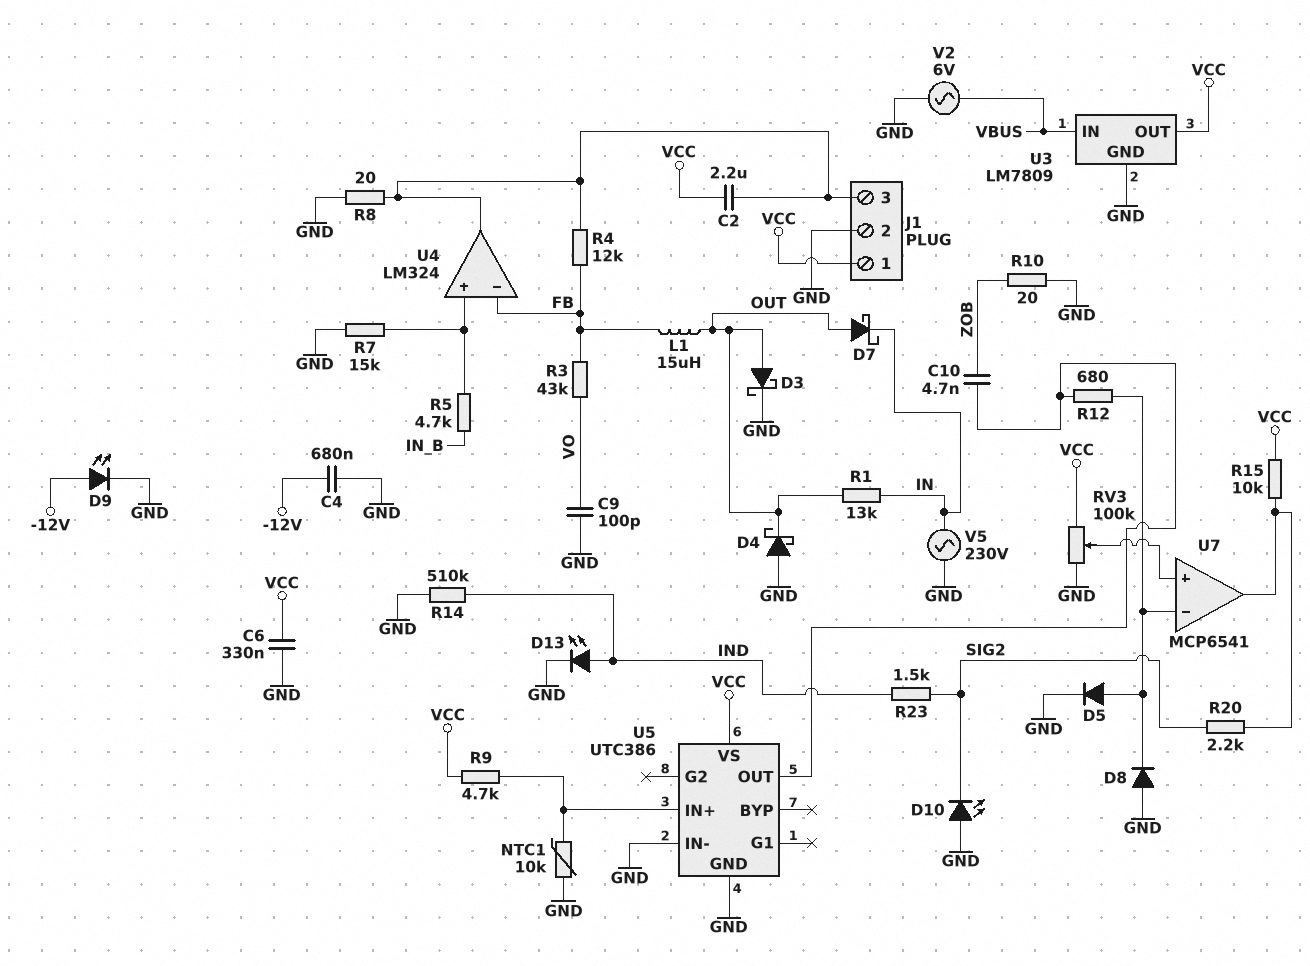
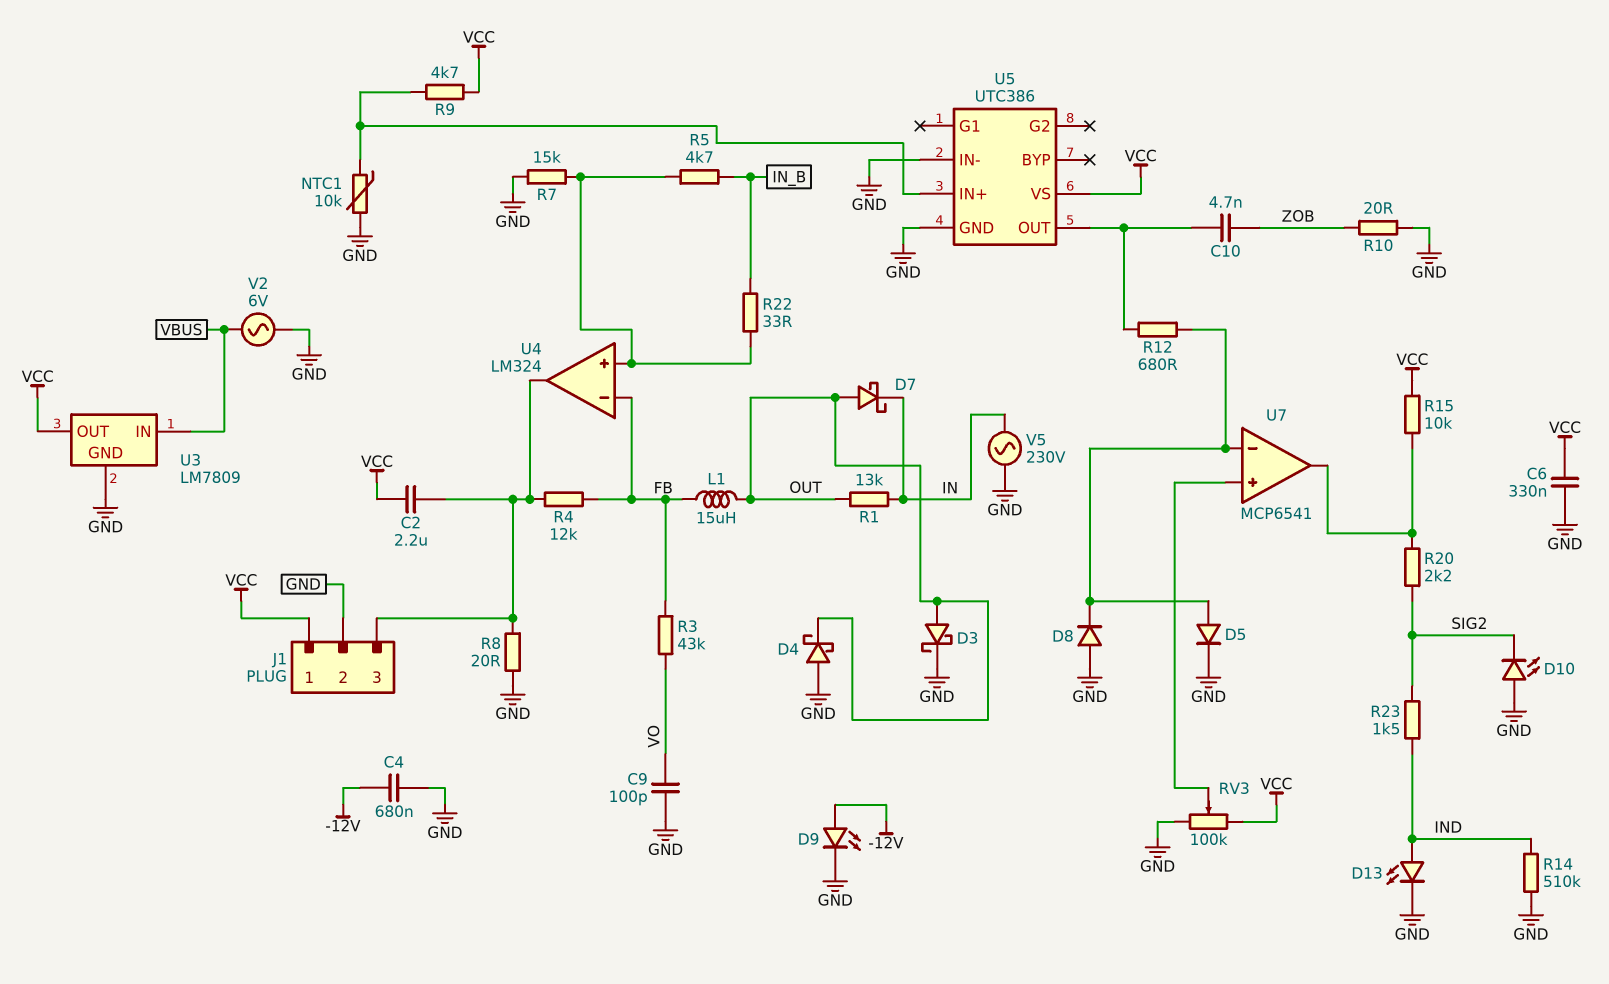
R22: none -> 33 (IN_B, U4/in+)

